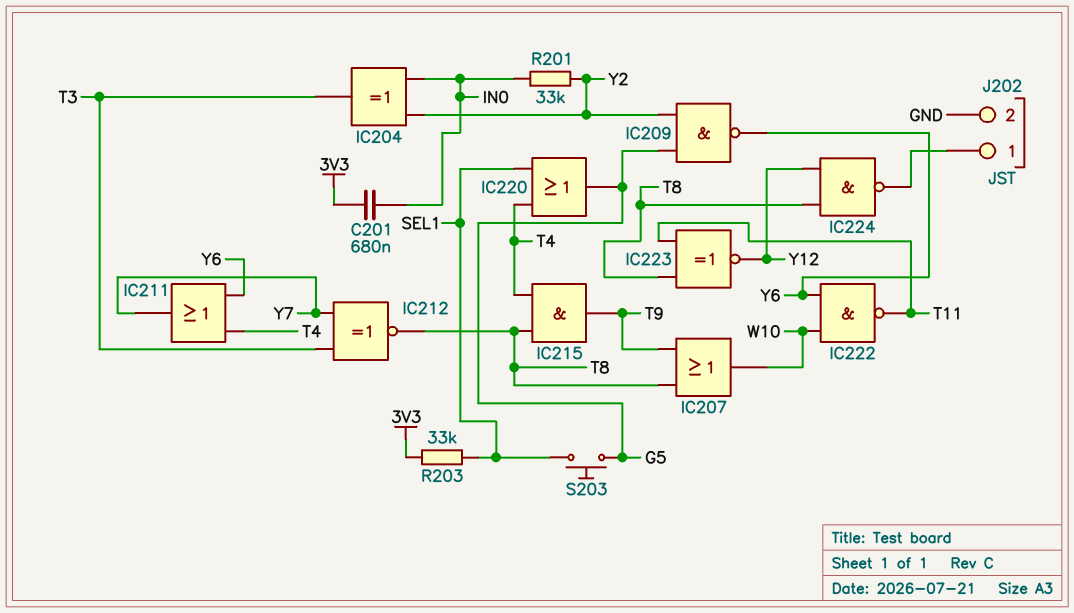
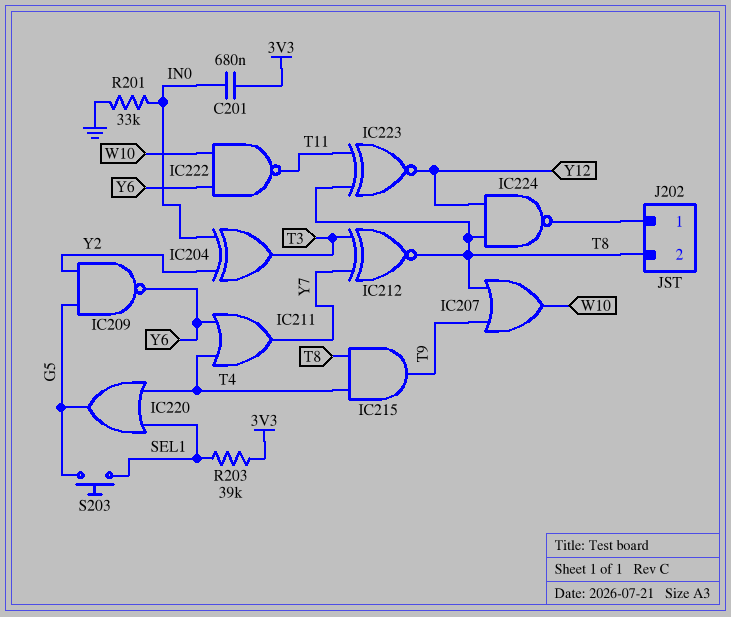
J202 pin 2: GND -> T8
R201: 33k (IN0, Y2) -> 33k (GND, IN0)
R203: 33k (3V3, SEL1) -> 39k (3V3, SEL1)

